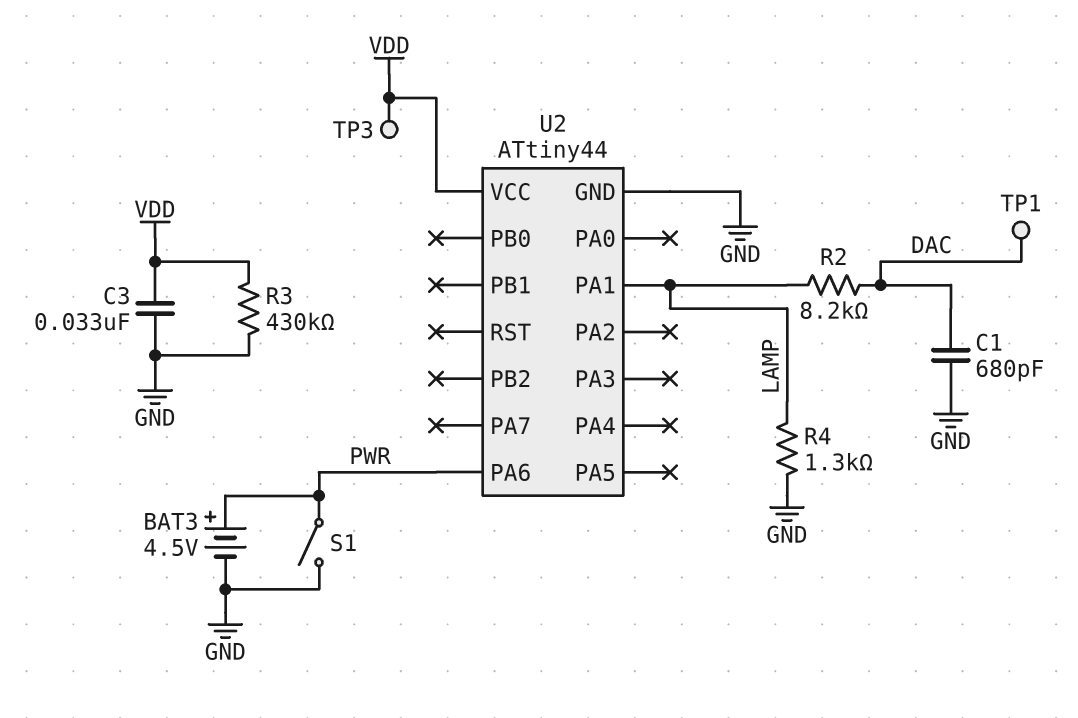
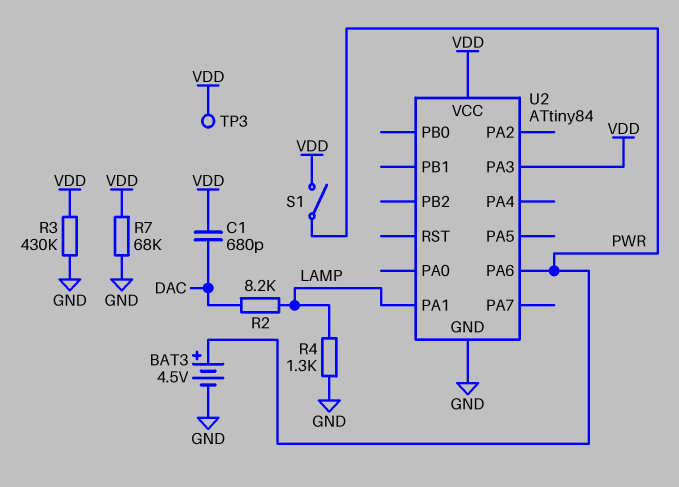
C1: 680pF (DAC, GND) -> 680pF (DAC, VDD)
C3: 33nF (GND, VDD) -> none
R7: none -> 68k (GND, VDD)
S1: switch (GND, PWR) -> switch (PWR, VDD)
TP1: test point (DAC) -> none
U2: ATtiny44 -> ATtiny84
U2 pin PA3: none -> VDD

